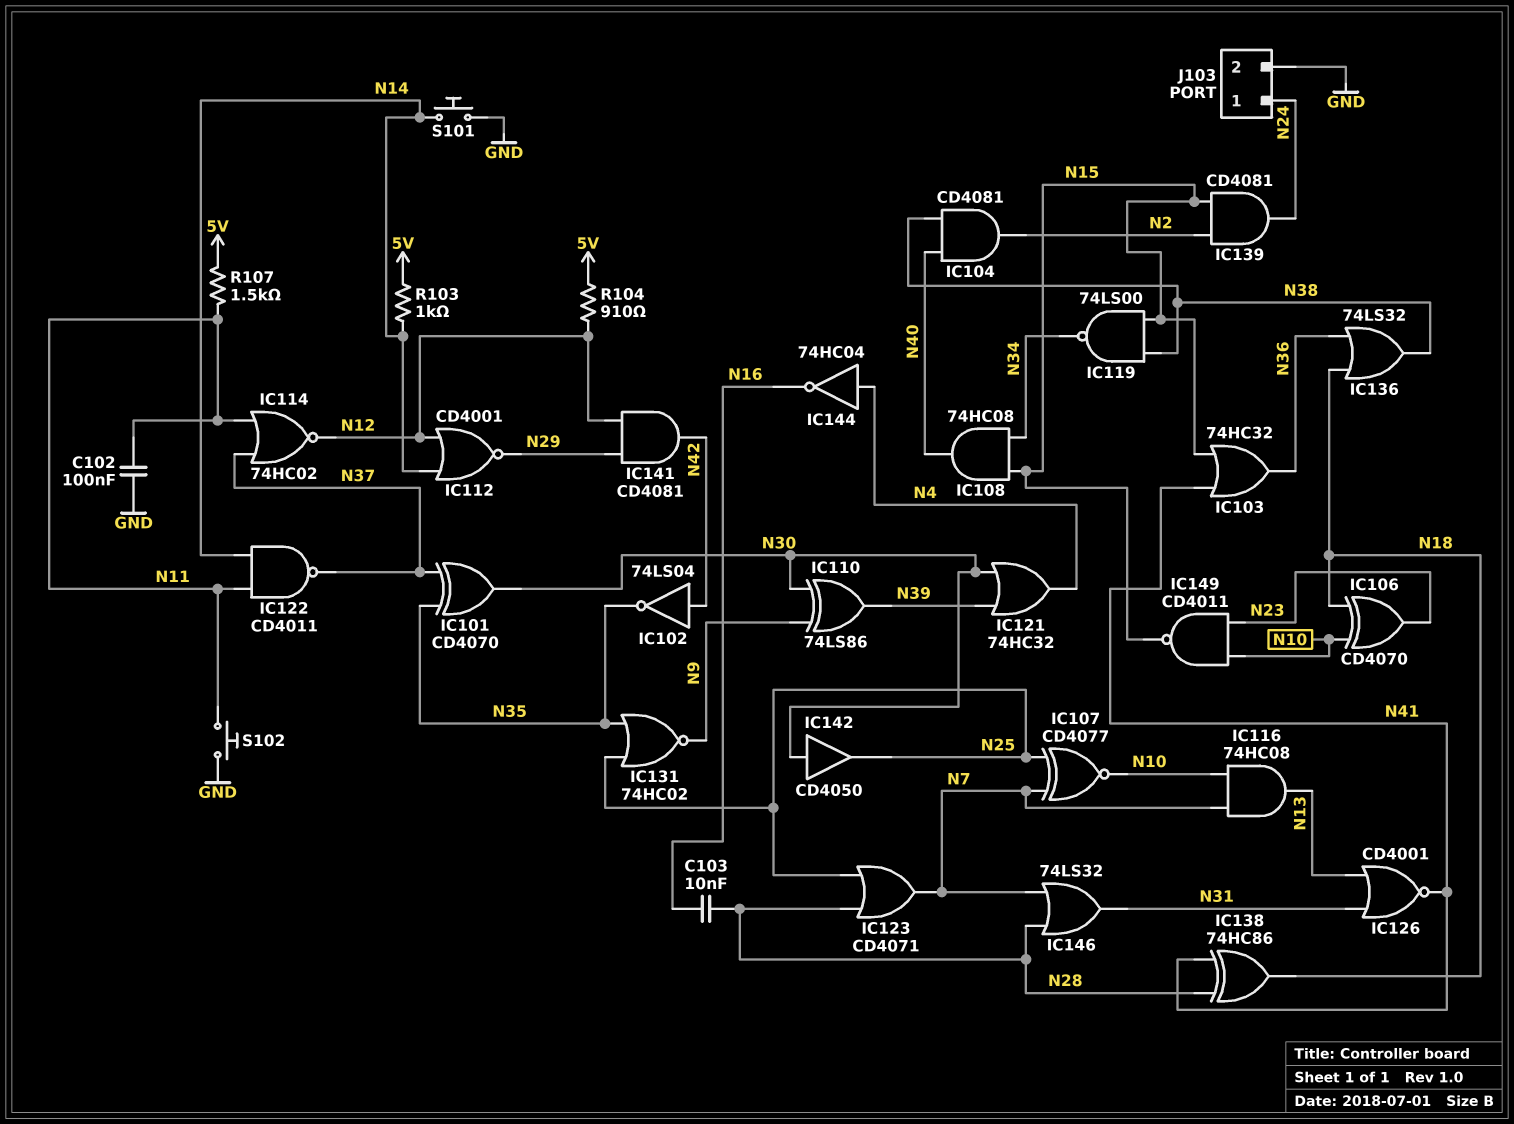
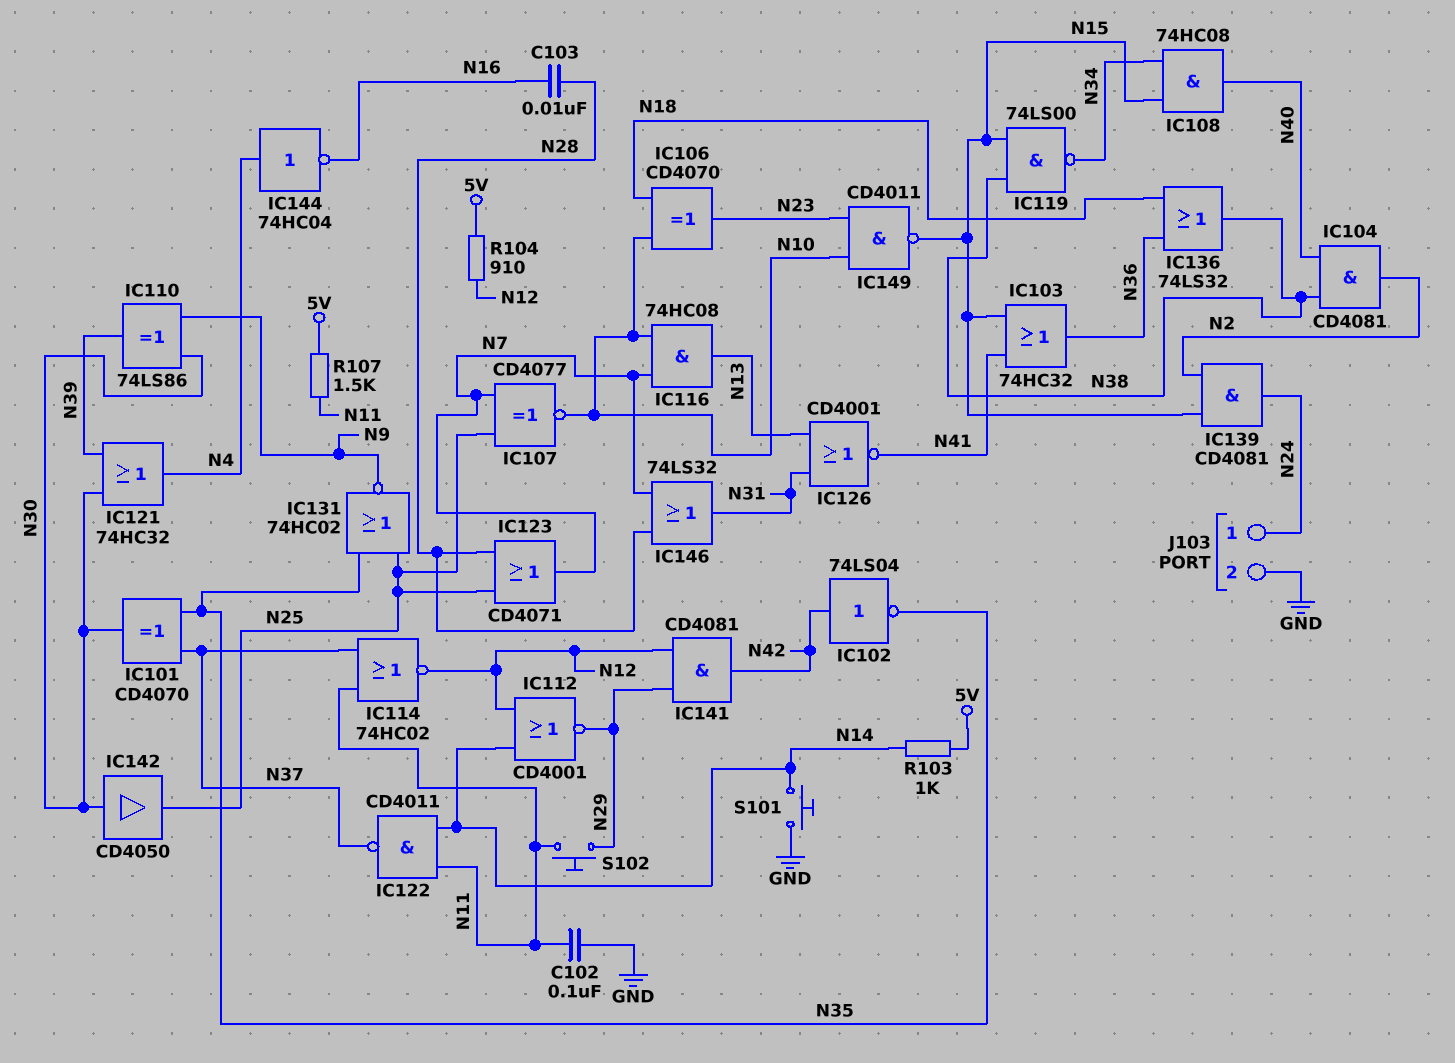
IC138: XOR 74HC86 (in N28, in N41, out N18) -> none
S102: button (GND, N11) -> button (N11, N29)

